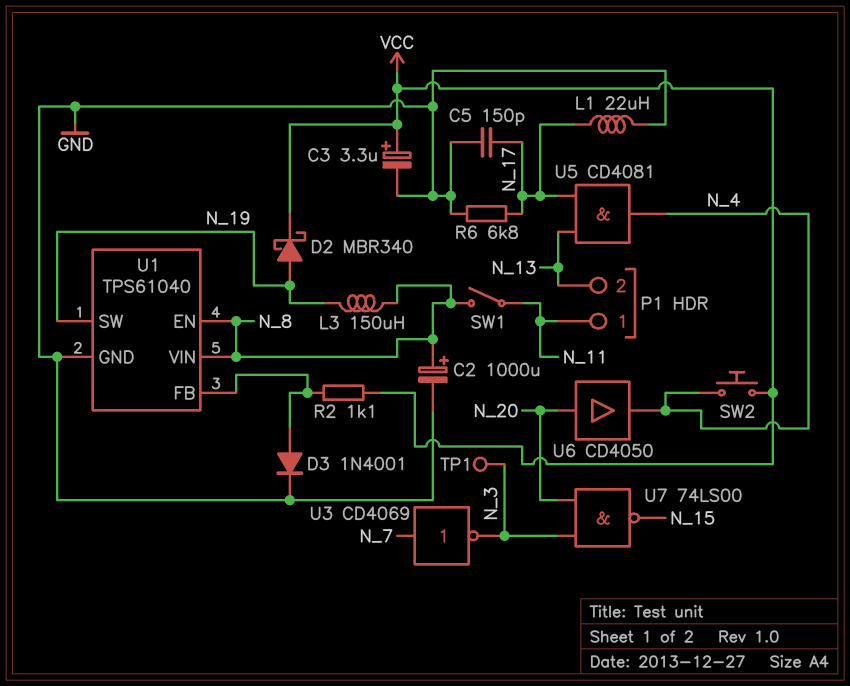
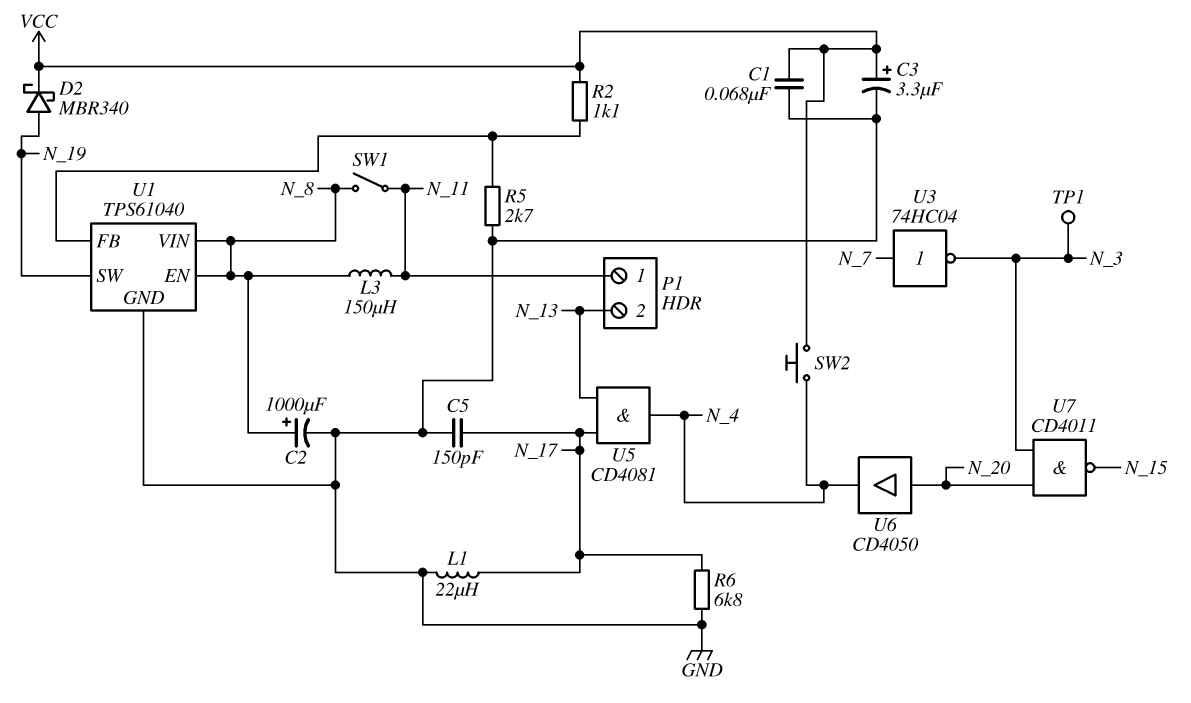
C1: none -> 68nF (GND, VCC)
D3: diode 1N4001 (A U1/FB, K GND) -> none
L3: 150uH (N_8, N_19) -> 150uH (N_8, N_11)
R5: none -> 2.7k (GND, U1/FB)
U3: NOT CD4069 (in N_7, out N_3) -> NOT 74HC04 (in N_7, out N_3)
U7: NAND 74LS00 (in N_3, in N_20, out N_15) -> NAND CD4011 (in N_3, in N_20, out N_15)

